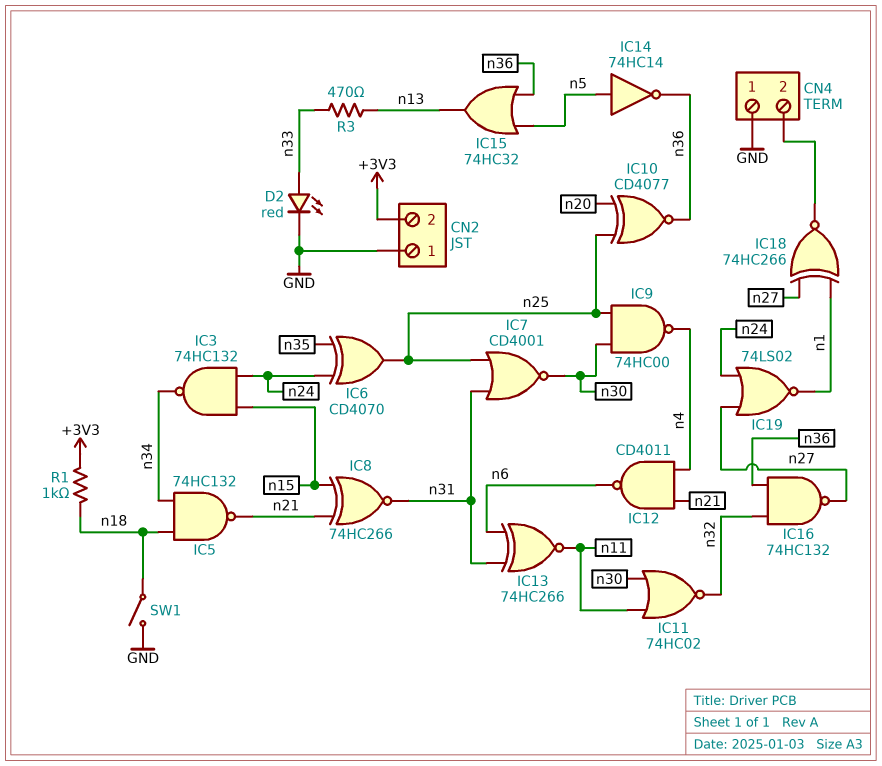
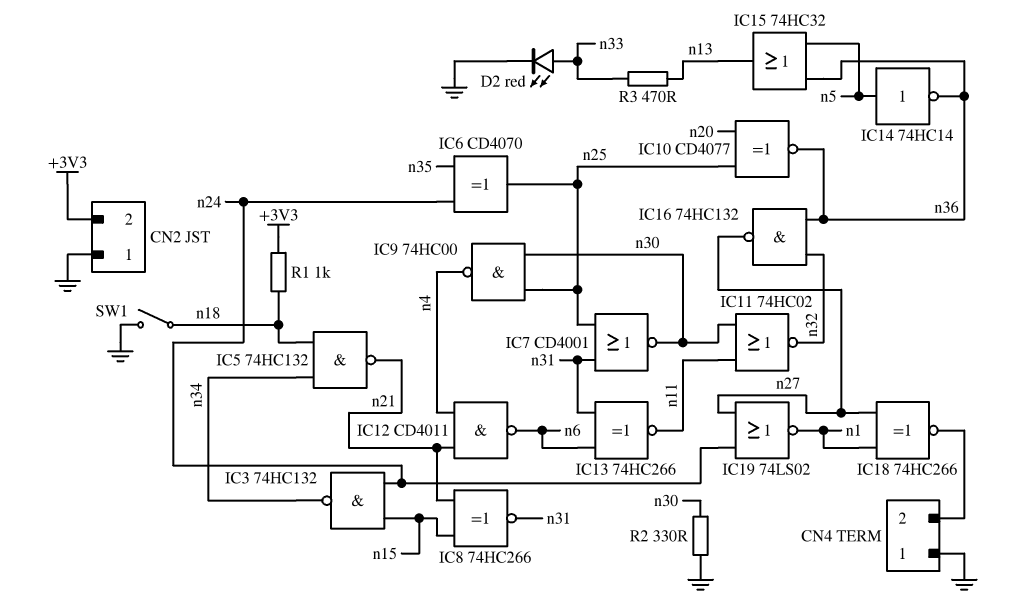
R2: none -> 330 (GND, n30)

